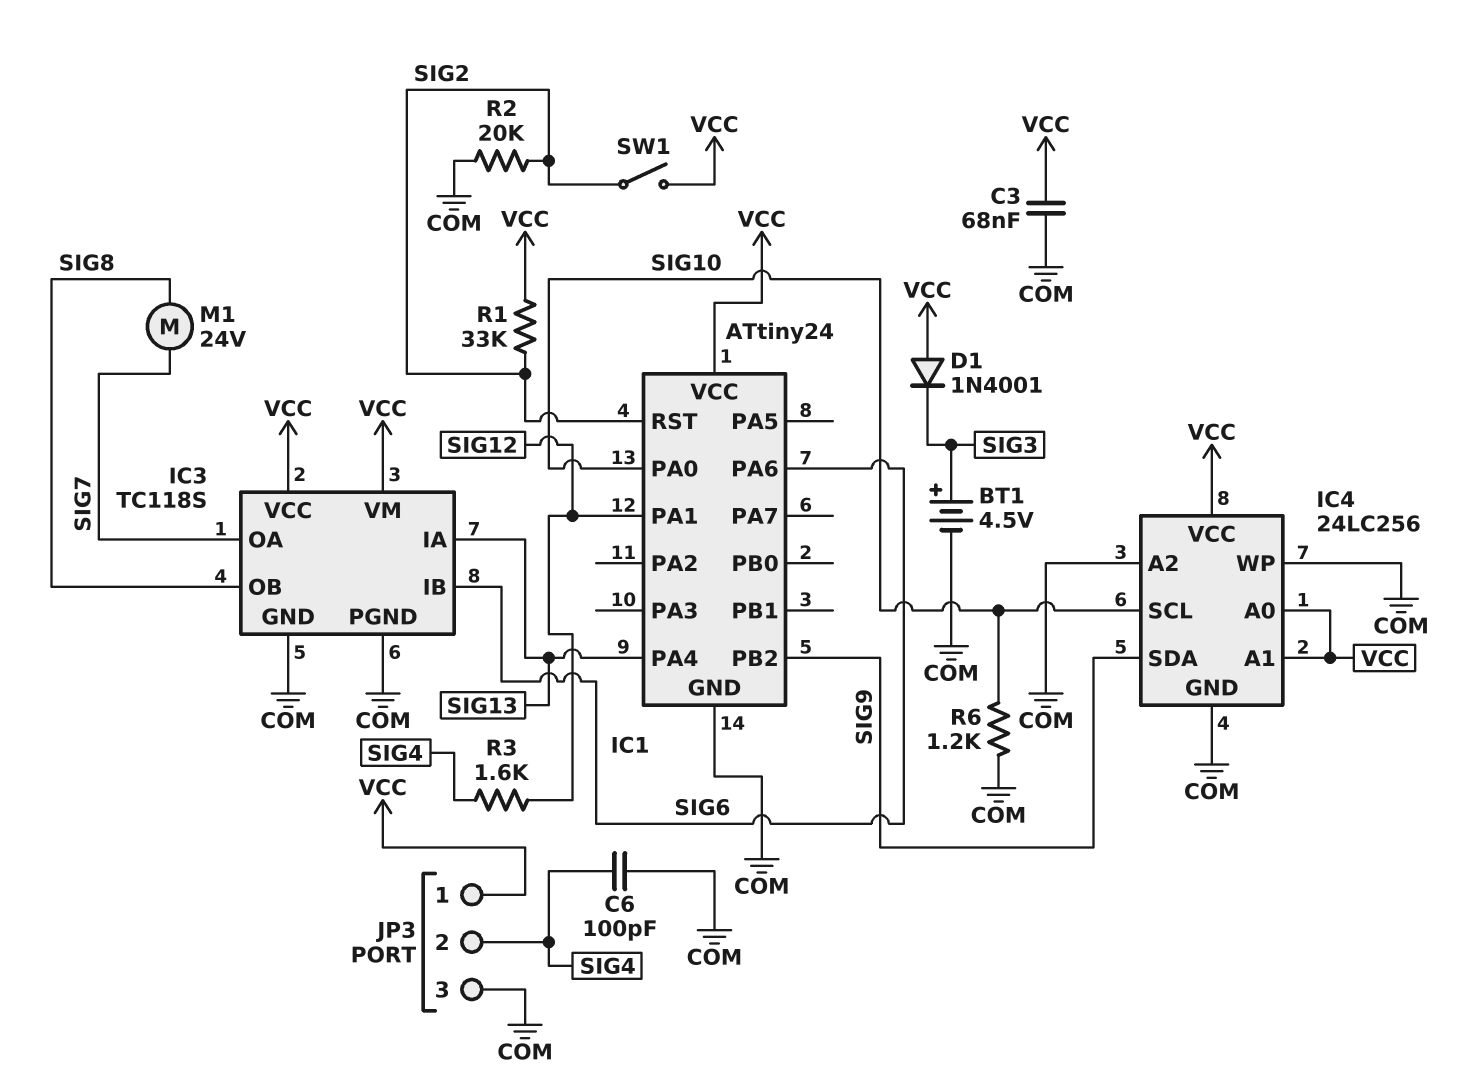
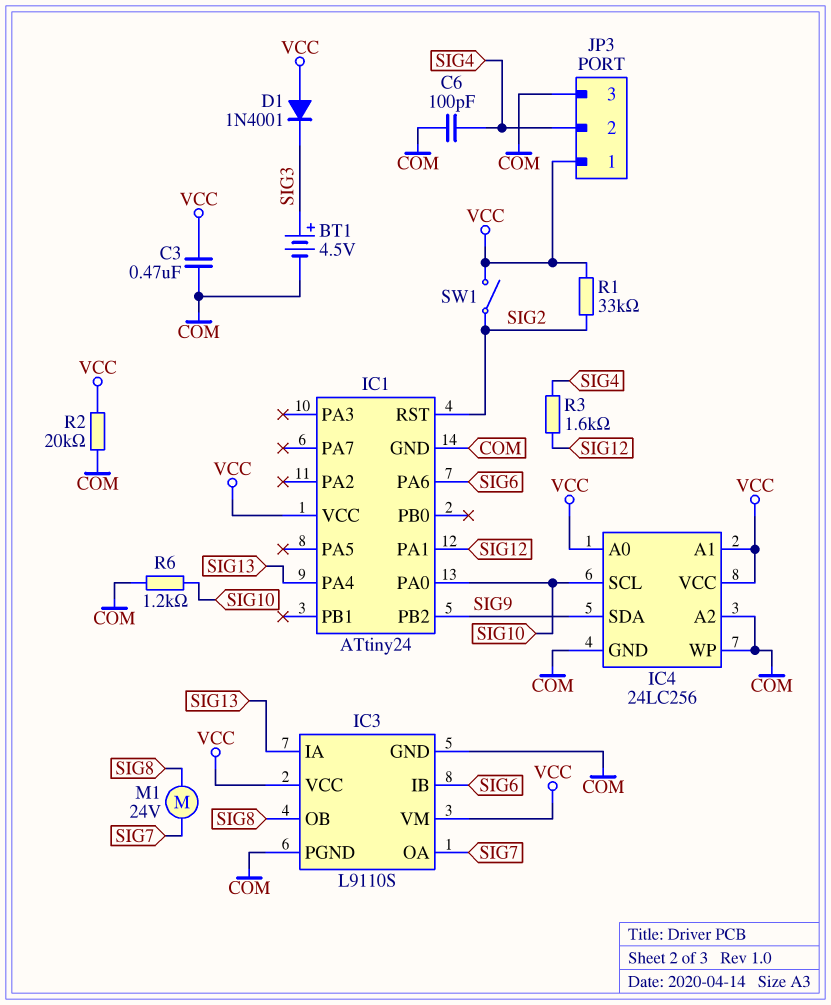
C3: 68nF (COM, VCC) -> 470nF (COM, VCC)
IC3: TC118S -> L9110S
R2: 20k (COM, SIG2) -> 20k (COM, VCC)

